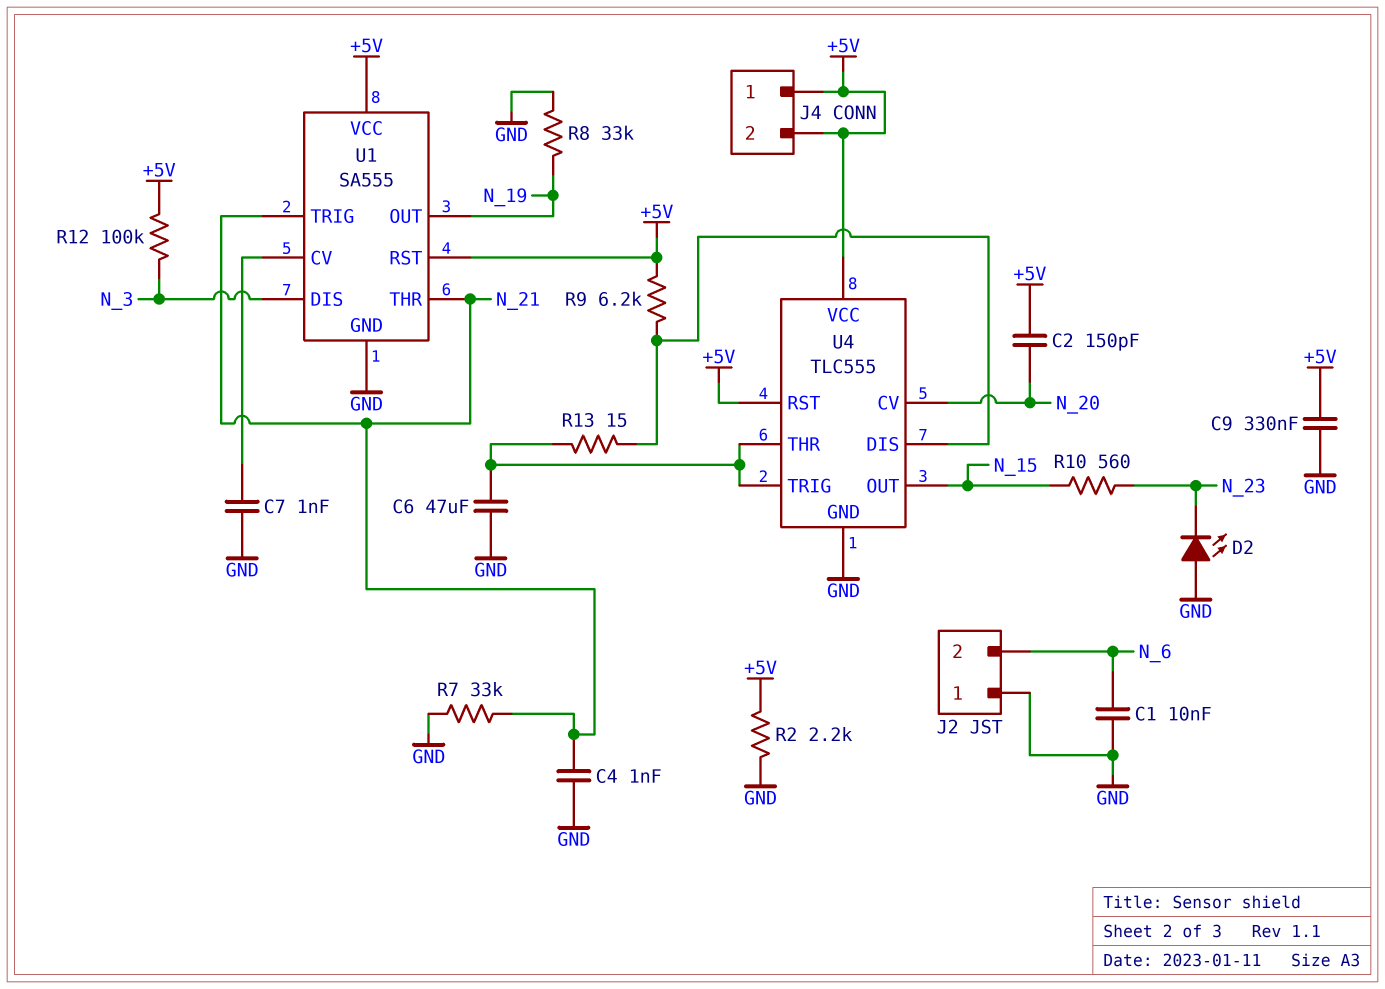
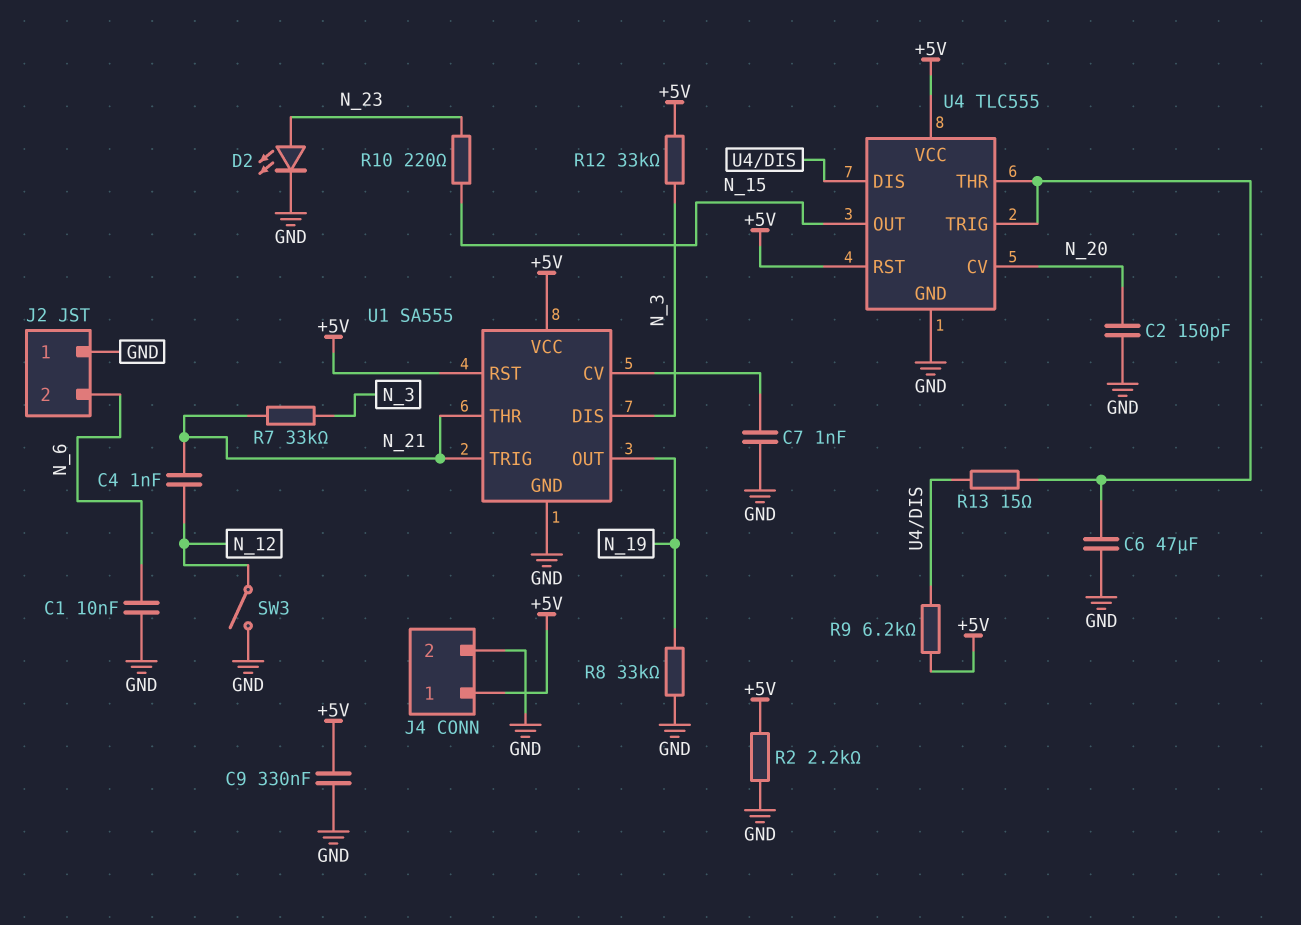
C2: 150pF (+5V, N_20) -> 150pF (GND, N_20)
C4: 1nF (GND, N_21) -> 1nF (N_12, N_21)
D2: LED (A GND, K N_23) -> LED (A N_23, K GND)
J4 pin 2: +5V -> GND
R7: 33k (GND, N_21) -> 33k (N_3, N_21)
R10: 560 (N_15, N_23) -> 220 (N_15, N_23)
R12: 100k (+5V, N_3) -> 33k (+5V, N_3)
SW3: none -> switch (GND, N_12)

